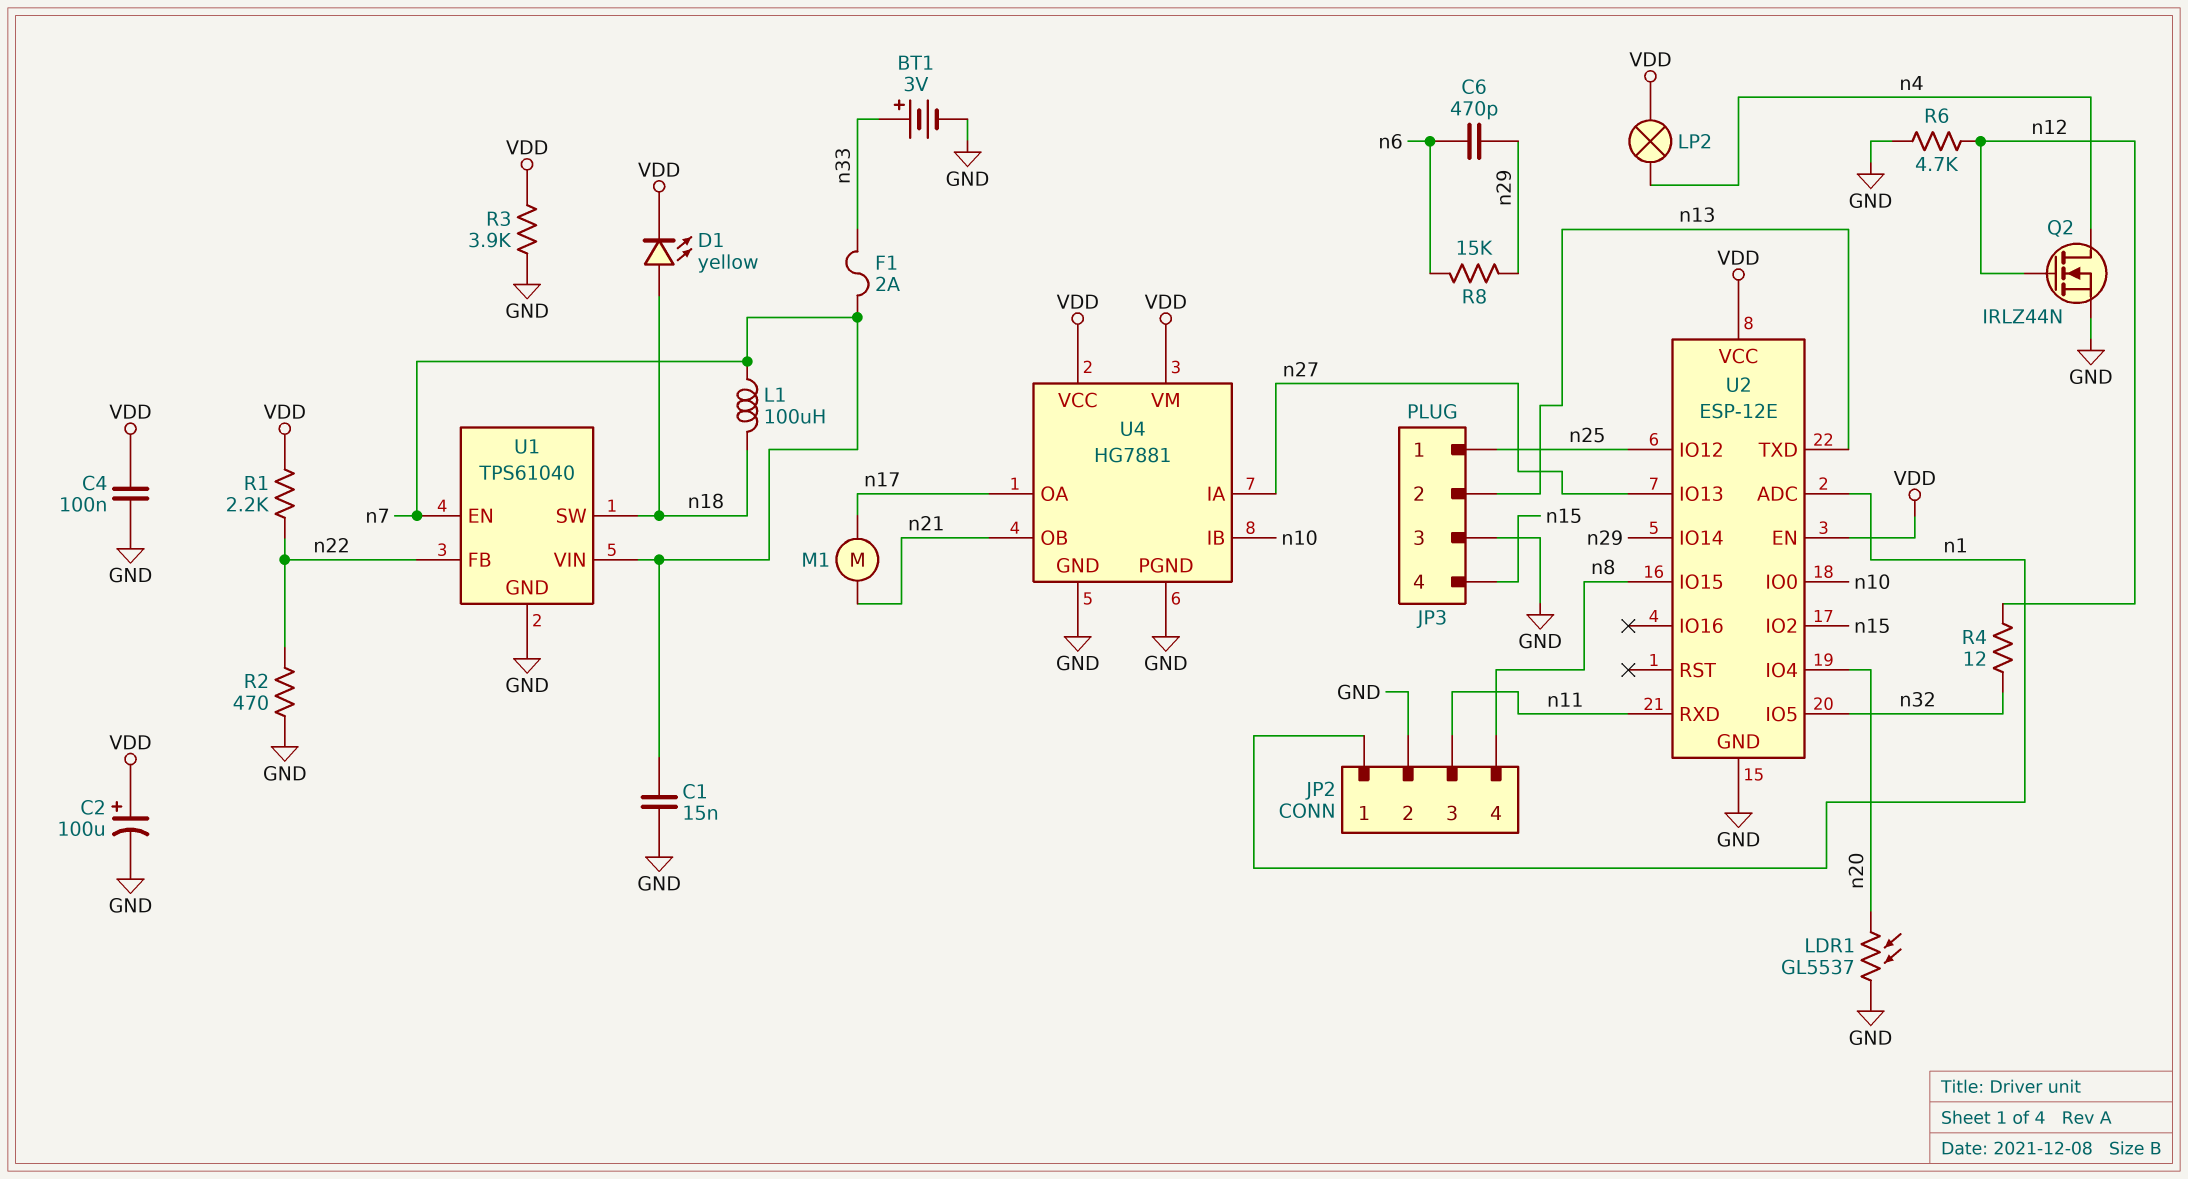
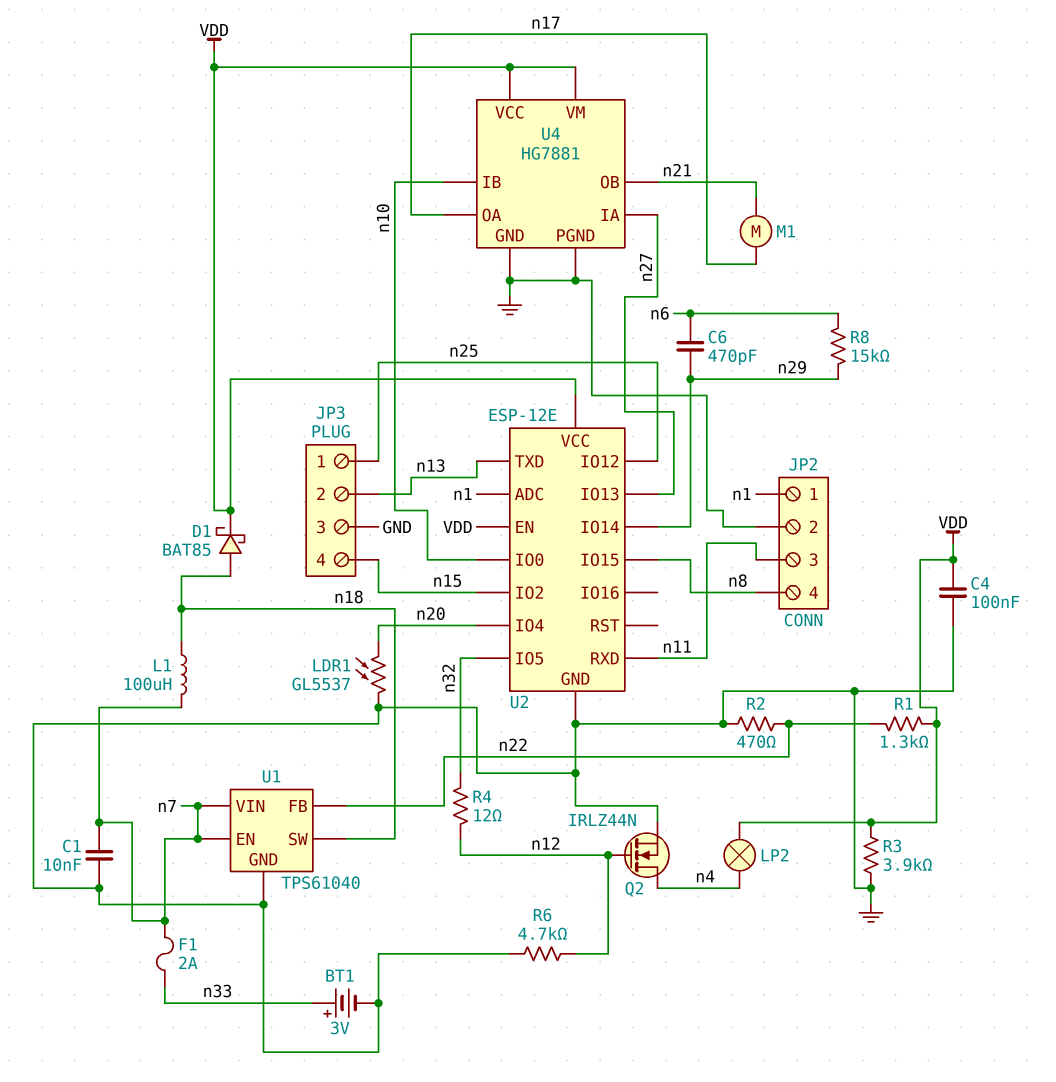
C1: 15nF (GND, n7) -> 10nF (GND, n7)
C2: 100uF (plus VDD, minus GND) -> none
D1: LED yellow (A n18, K VDD) -> schottky BAT85 (A n18, K VDD)
R1: 2.2k (VDD, n22) -> 1.3k (VDD, n22)

